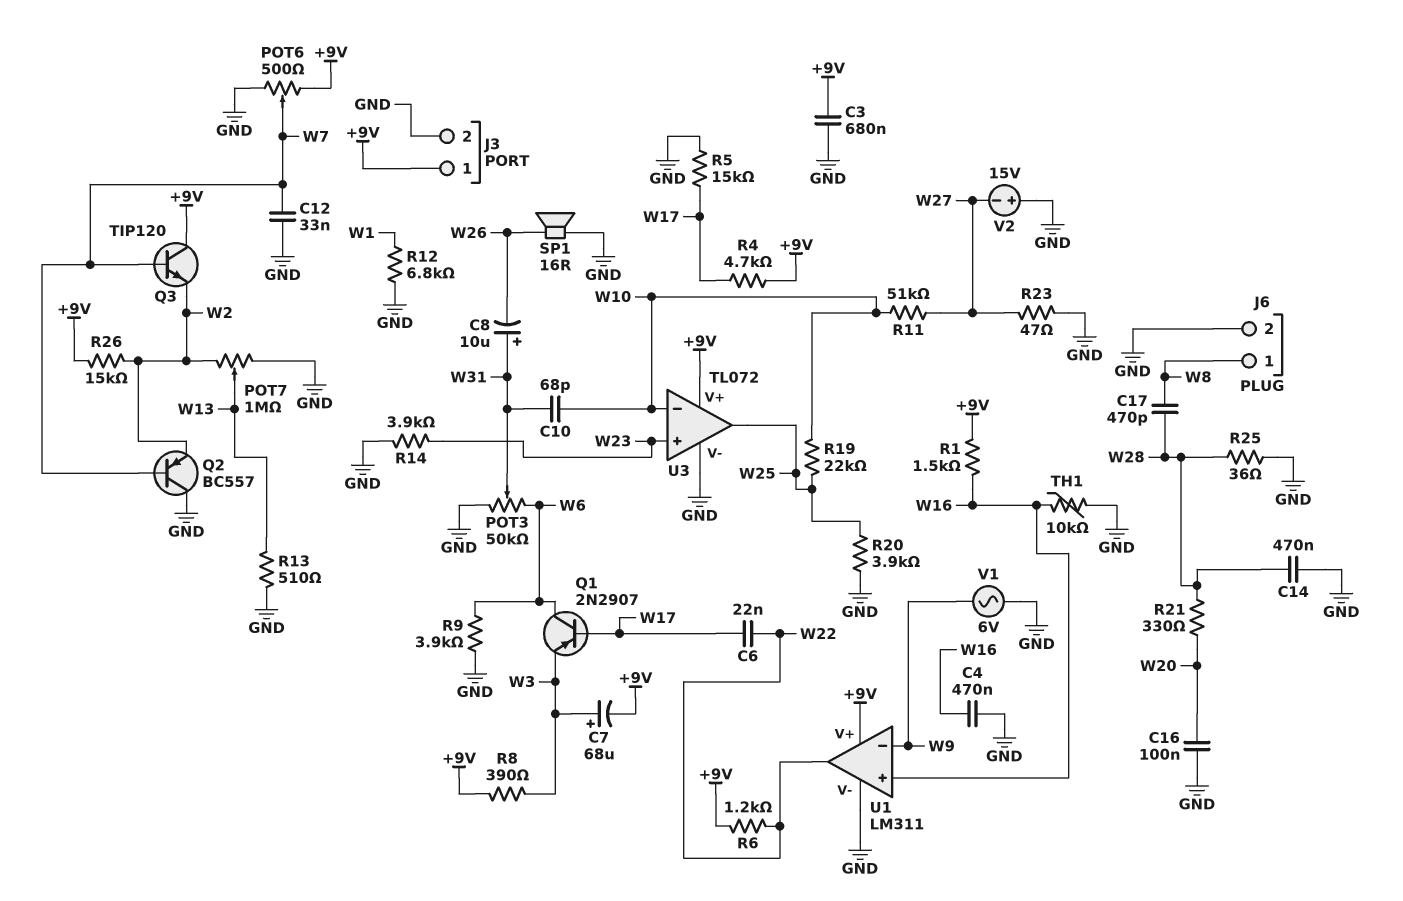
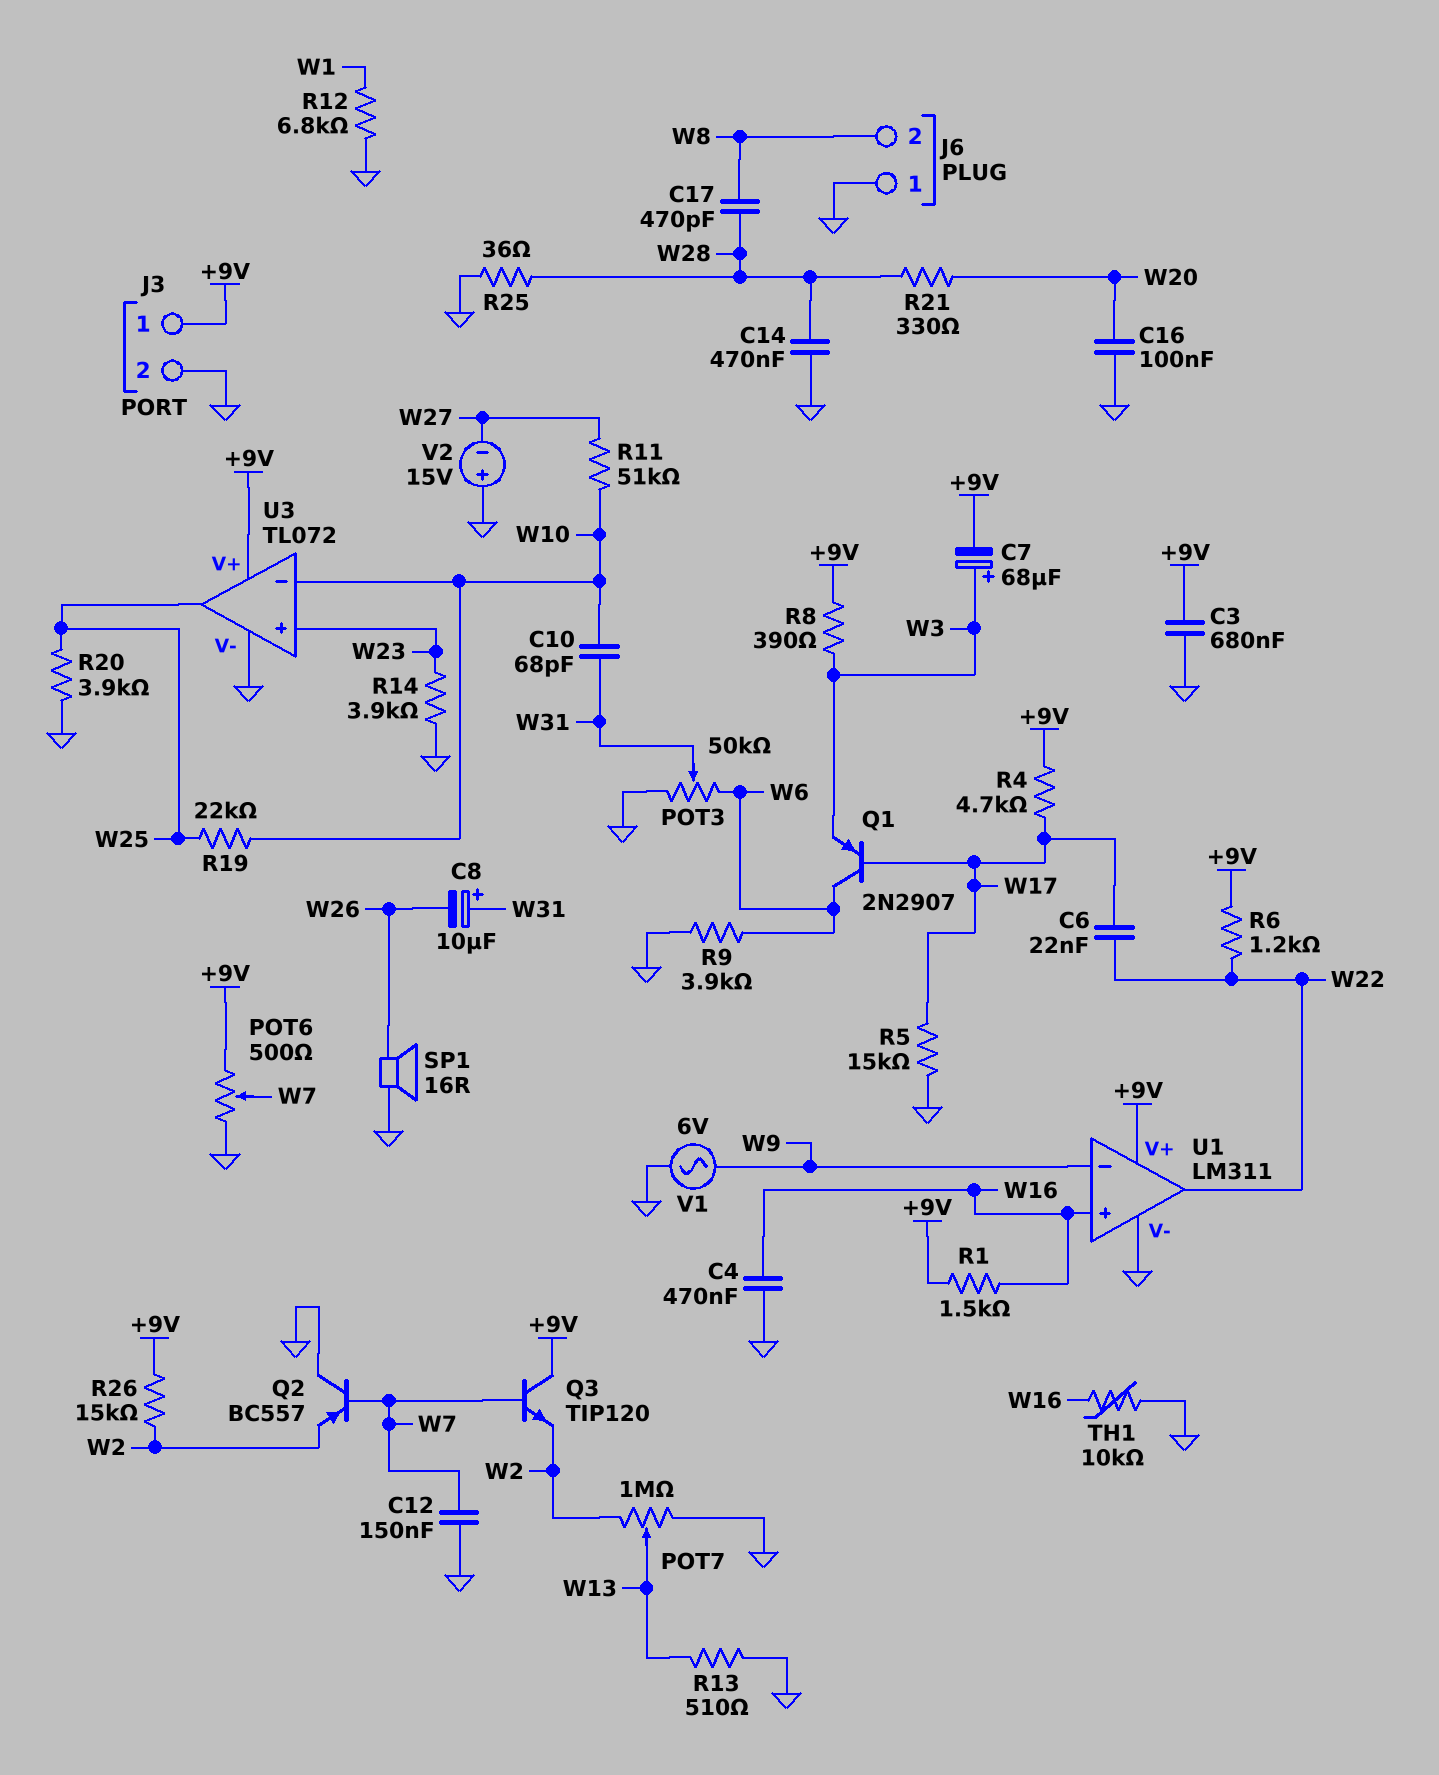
C12: 33nF (GND, W7) -> 150nF (GND, W7)
J6 pin 1: W8 -> GND
J6 pin 2: GND -> W8
R23: 47 (GND, W27) -> none

